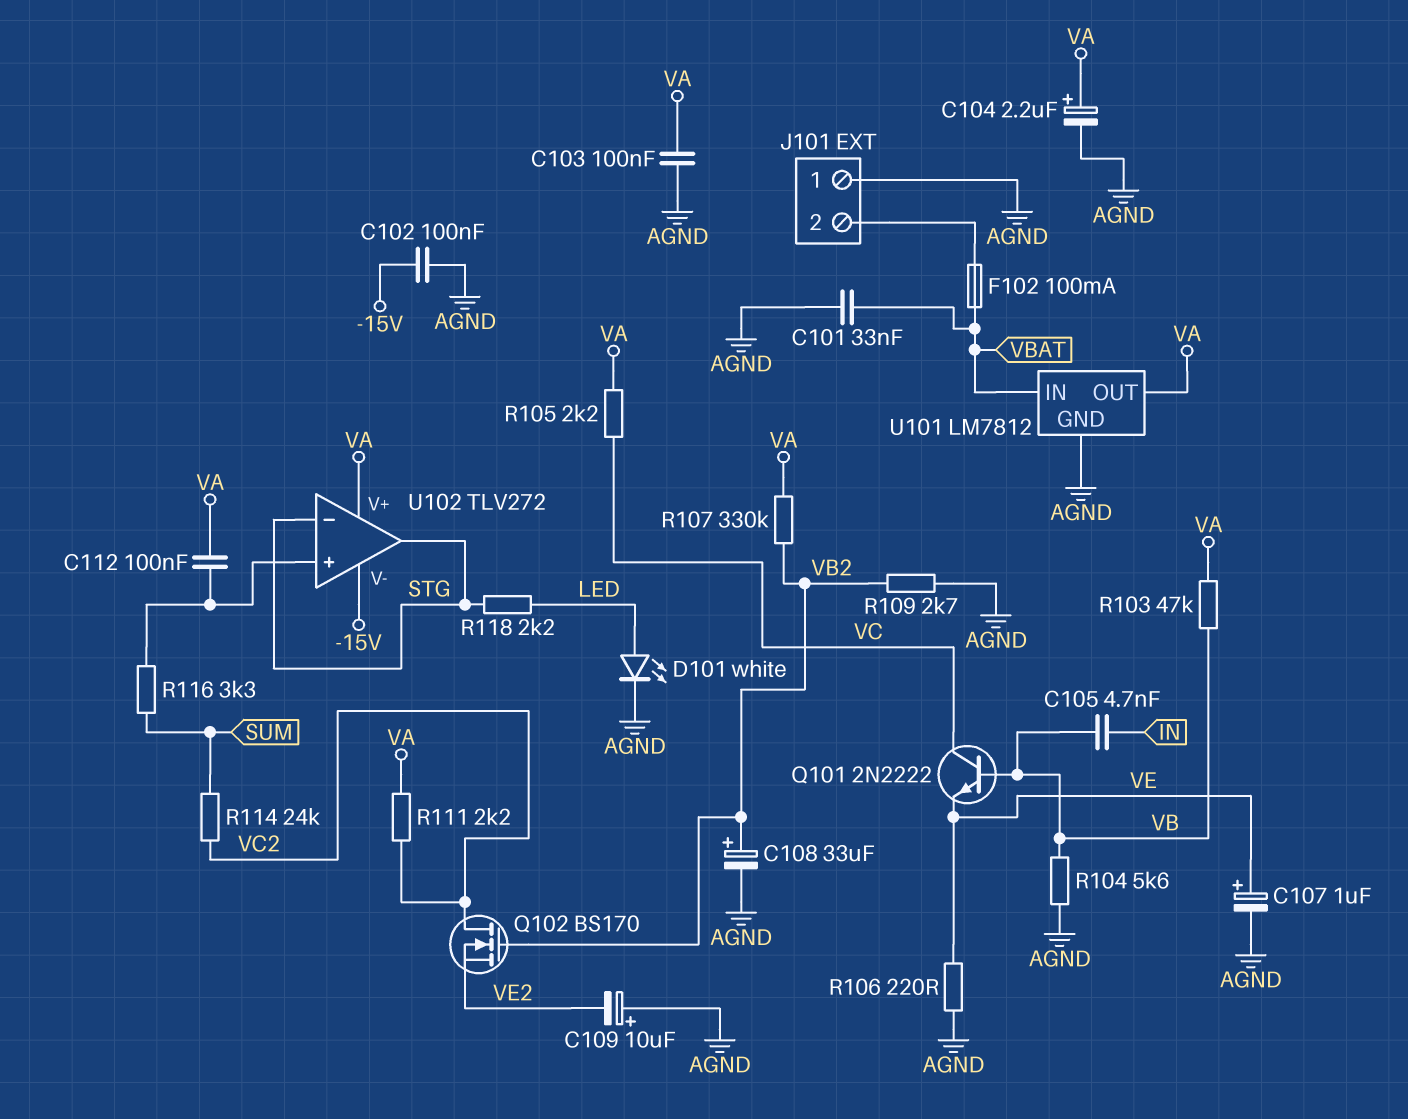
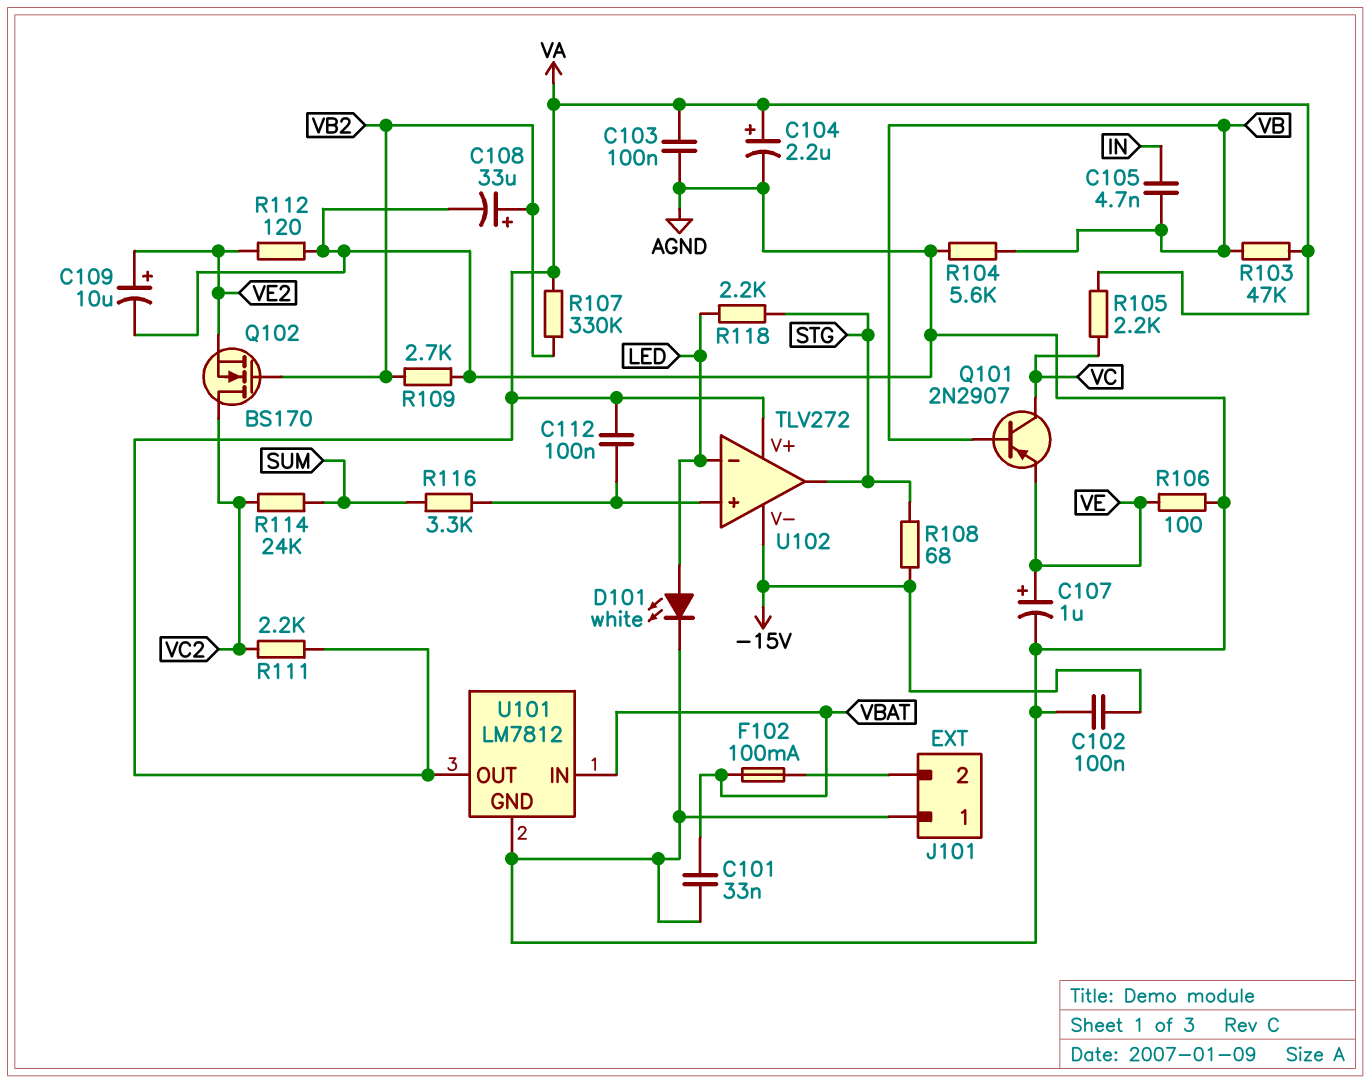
C109: 10uF (plus AGND, minus VE2) -> 10uF (plus VE2, minus AGND)
Q101: NPN 2N2222 (B VB, C VC, E VE) -> PNP 2N2907 (B VB, C VC, E VE)
R106: 220 (AGND, VE) -> 100 (AGND, VE)
R108: none -> 68 (-15V, STG)
R112: none -> 120 (AGND, VE2)
U102 pin in-: STG -> LED

